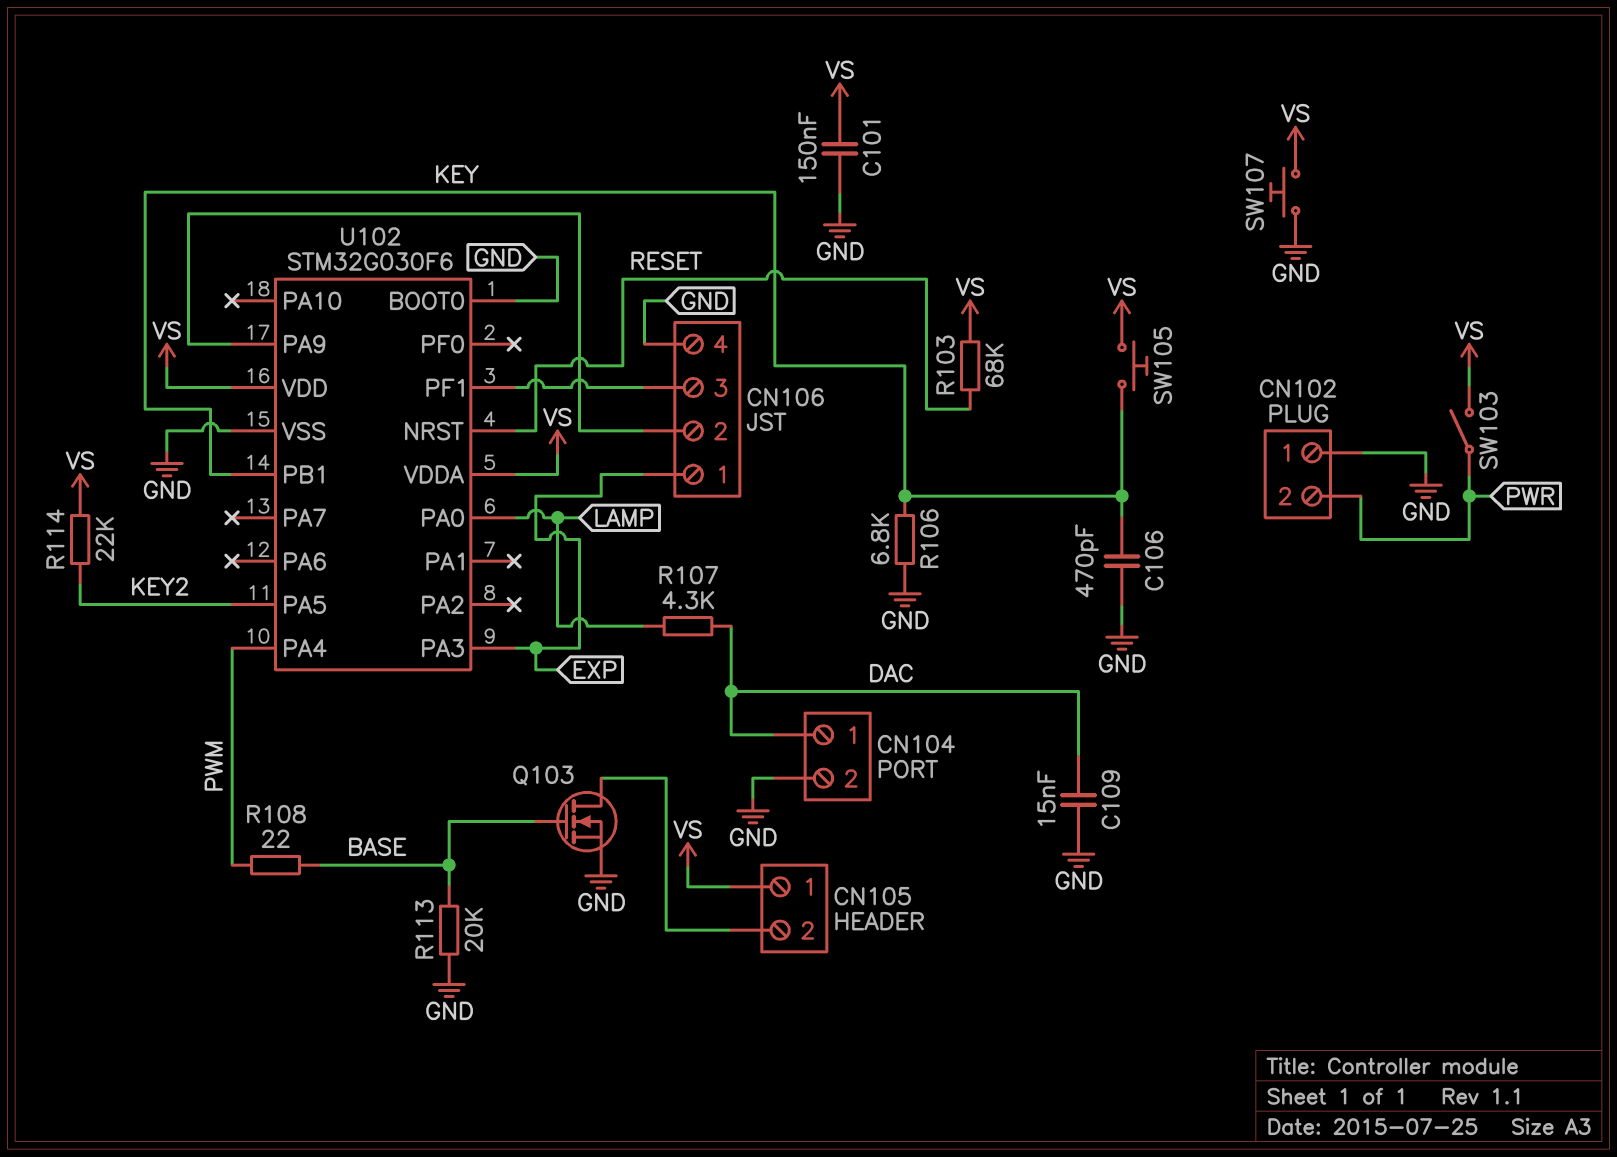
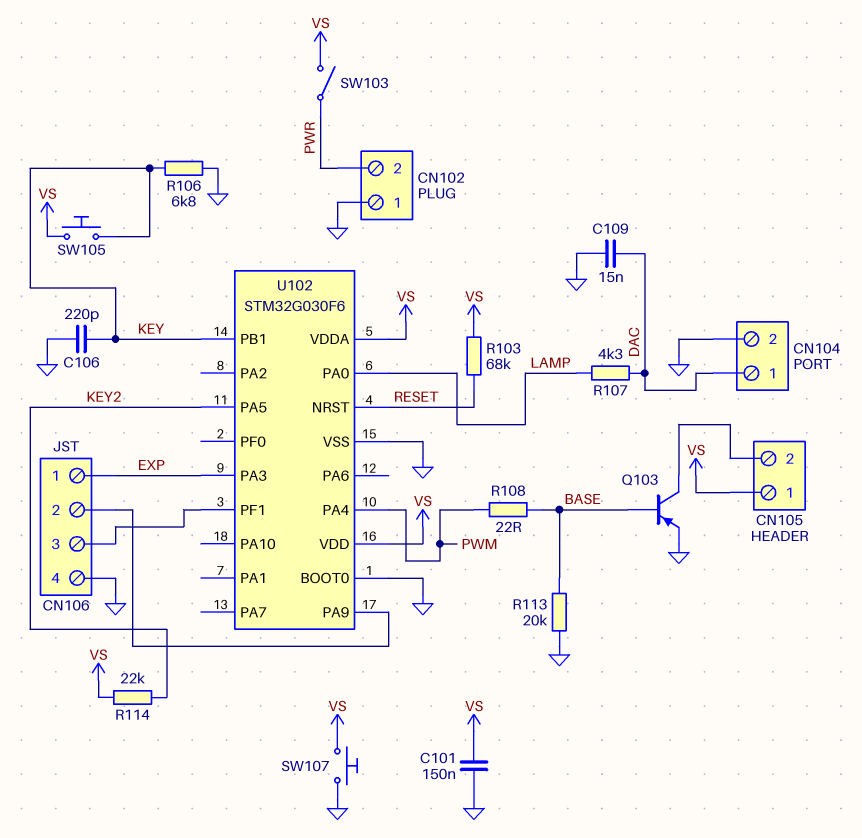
C106: 470pF (GND, KEY) -> 220pF (GND, KEY)
Q103: NMOS (G BASE, D CN105/2, S GND) -> PNP (B BASE, C CN105/2, E GND)

